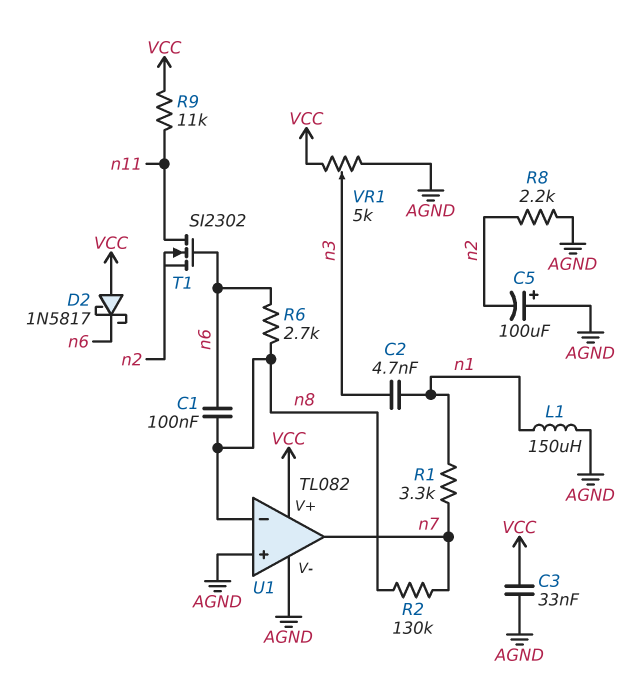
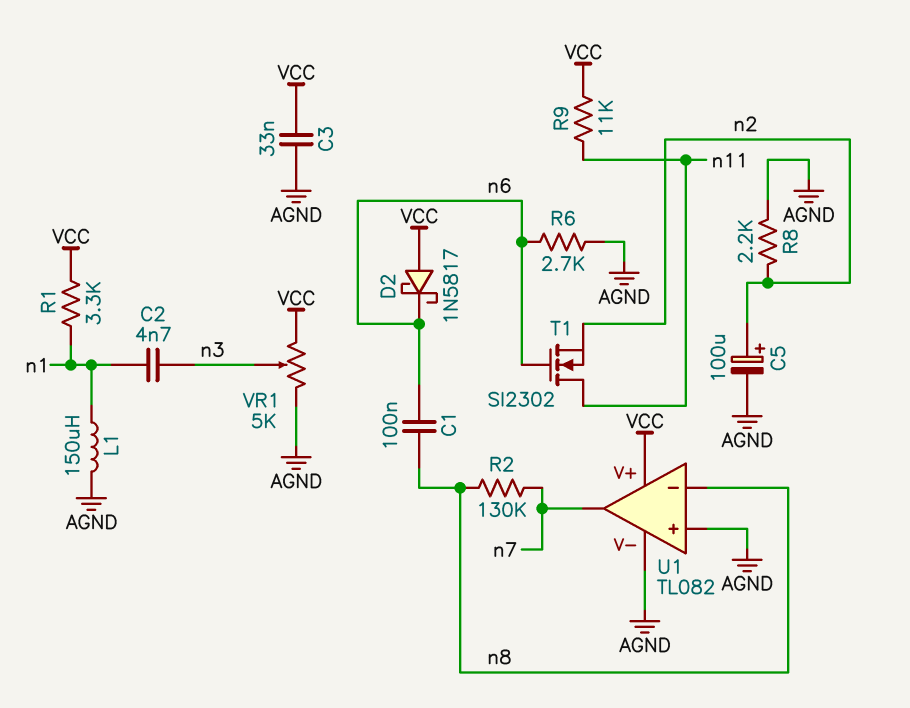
C5: 100uF (plus AGND, minus n2) -> 100uF (plus n2, minus AGND)
R1: 3.3k (n1, n7) -> 3.3k (VCC, n1)
R6: 2.7k (n6, n8) -> 2.7k (AGND, n6)

